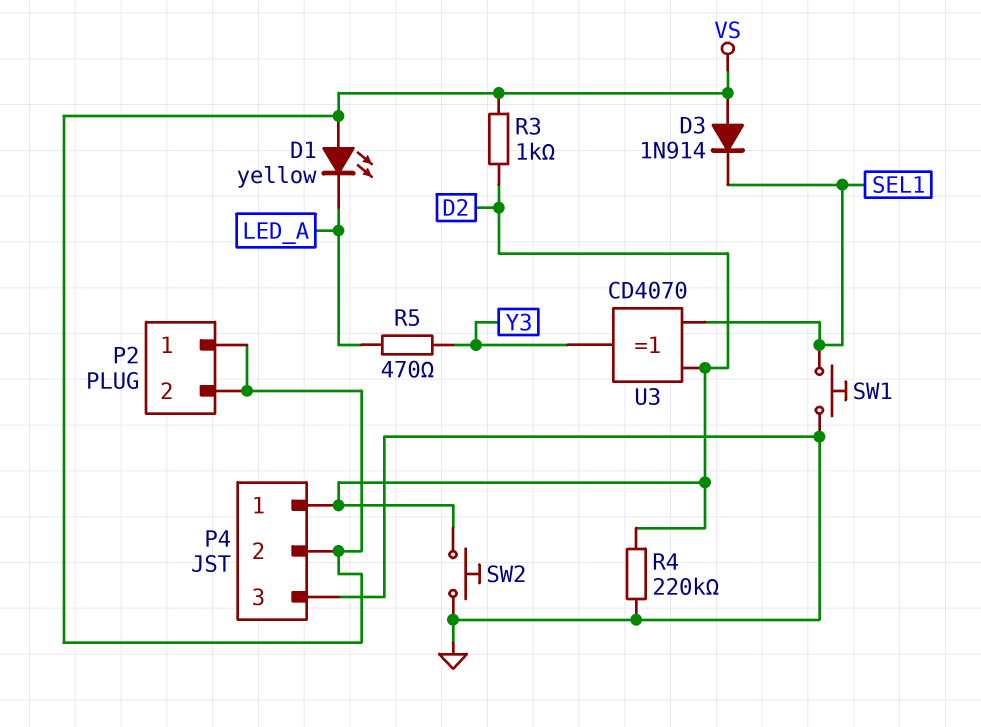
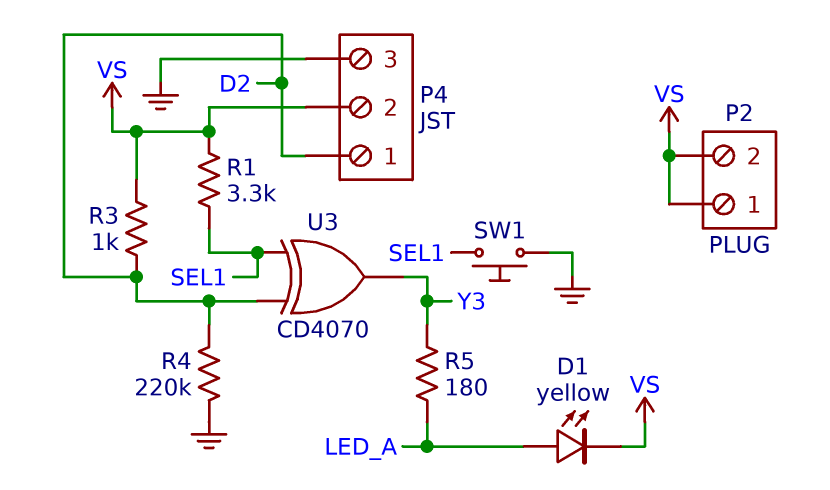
D1: LED yellow (A VS, K LED_A) -> LED yellow (A LED_A, K VS)
D3: diode 1N914 (A VS, K SEL1) -> none
R1: none -> 3.3k (SEL1, VS)
R5: 470 (LED_A, Y3) -> 180 (LED_A, Y3)
SW2: button (D2, GND) -> none

